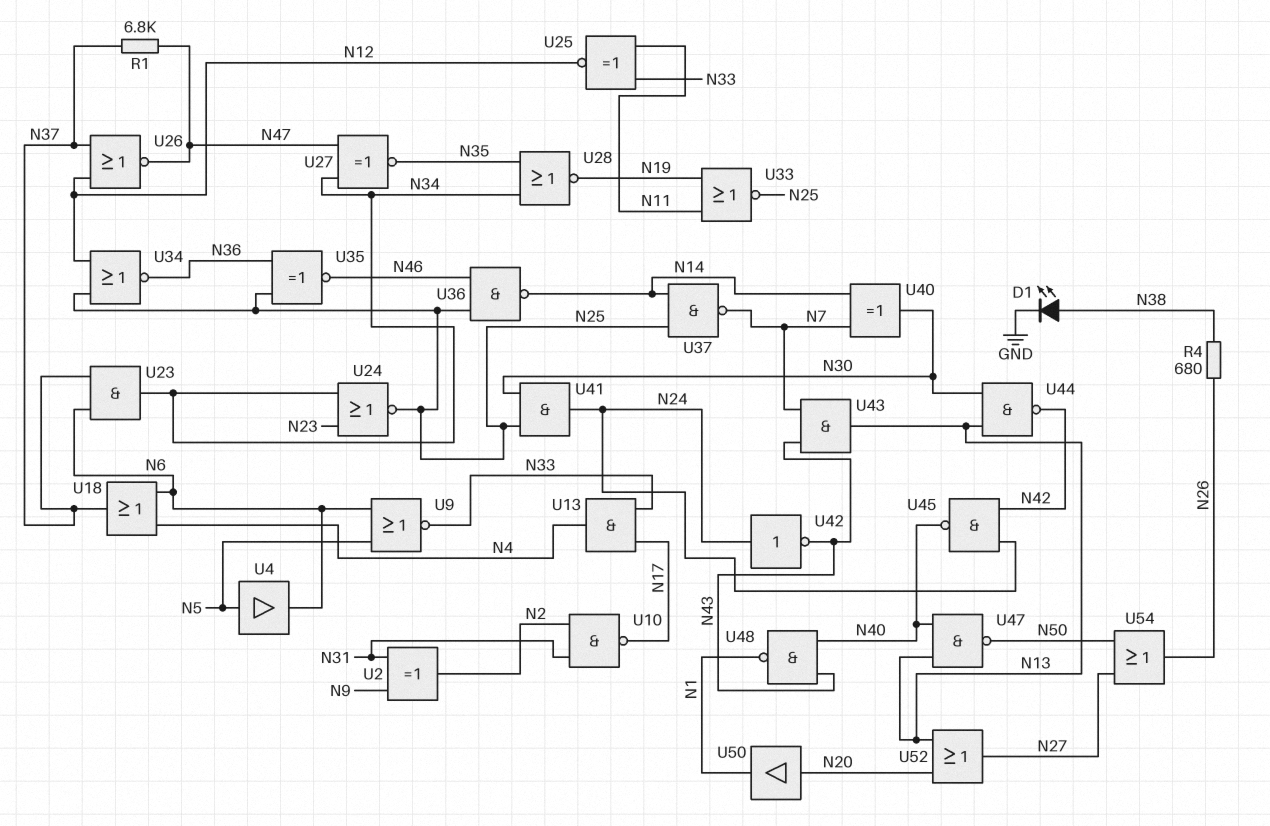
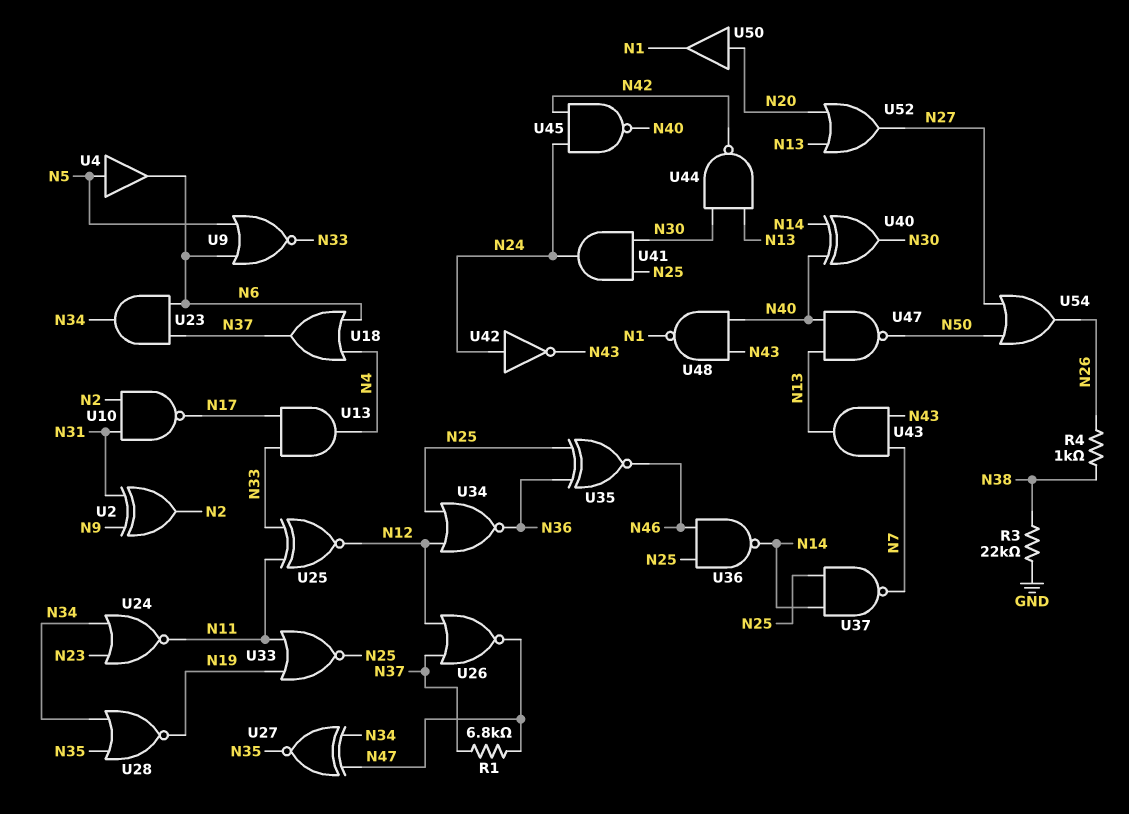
D1: LED (A N38, K GND) -> none
R3: none -> 22k (GND, N38)
R4: 680 (N26, N38) -> 1k (N26, N38)
U24: NOR (in N23, in N34, out N25) -> NOR (in N23, in N34, out N11)
U40: XOR (in N7, in N14, out N30) -> XOR (in N14, in N40, out N30)

